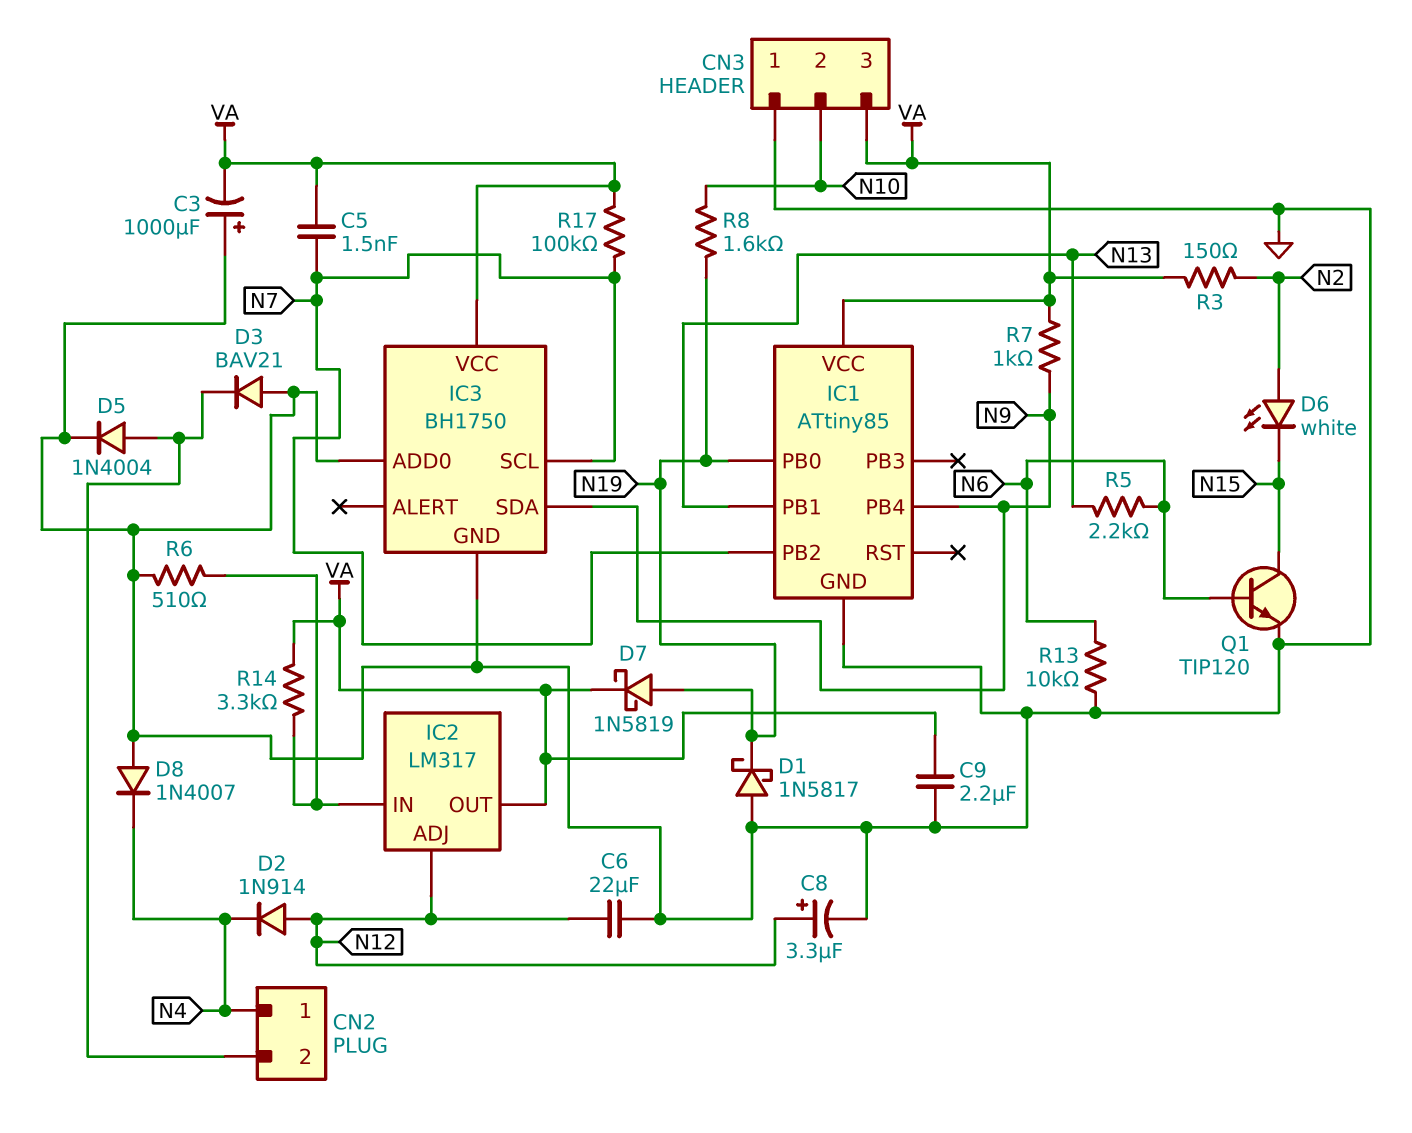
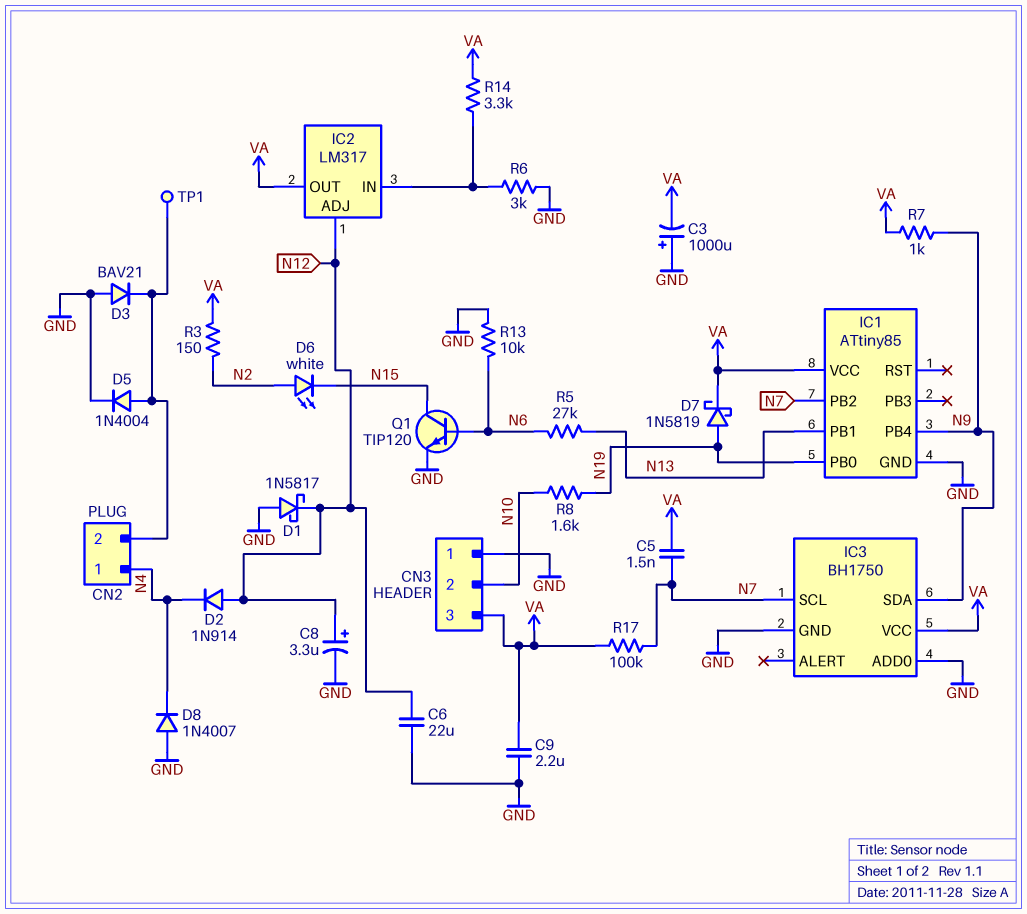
D1: schottky 1N5817 (A GND, K N19) -> schottky 1N5817 (A GND, K N12)
R5: 2.2k (N6, N13) -> 27k (N6, N13)
R6: 510 (GND, IC2/IN) -> 3k (GND, IC2/IN)
TP1: none -> test point (CN2/2)

